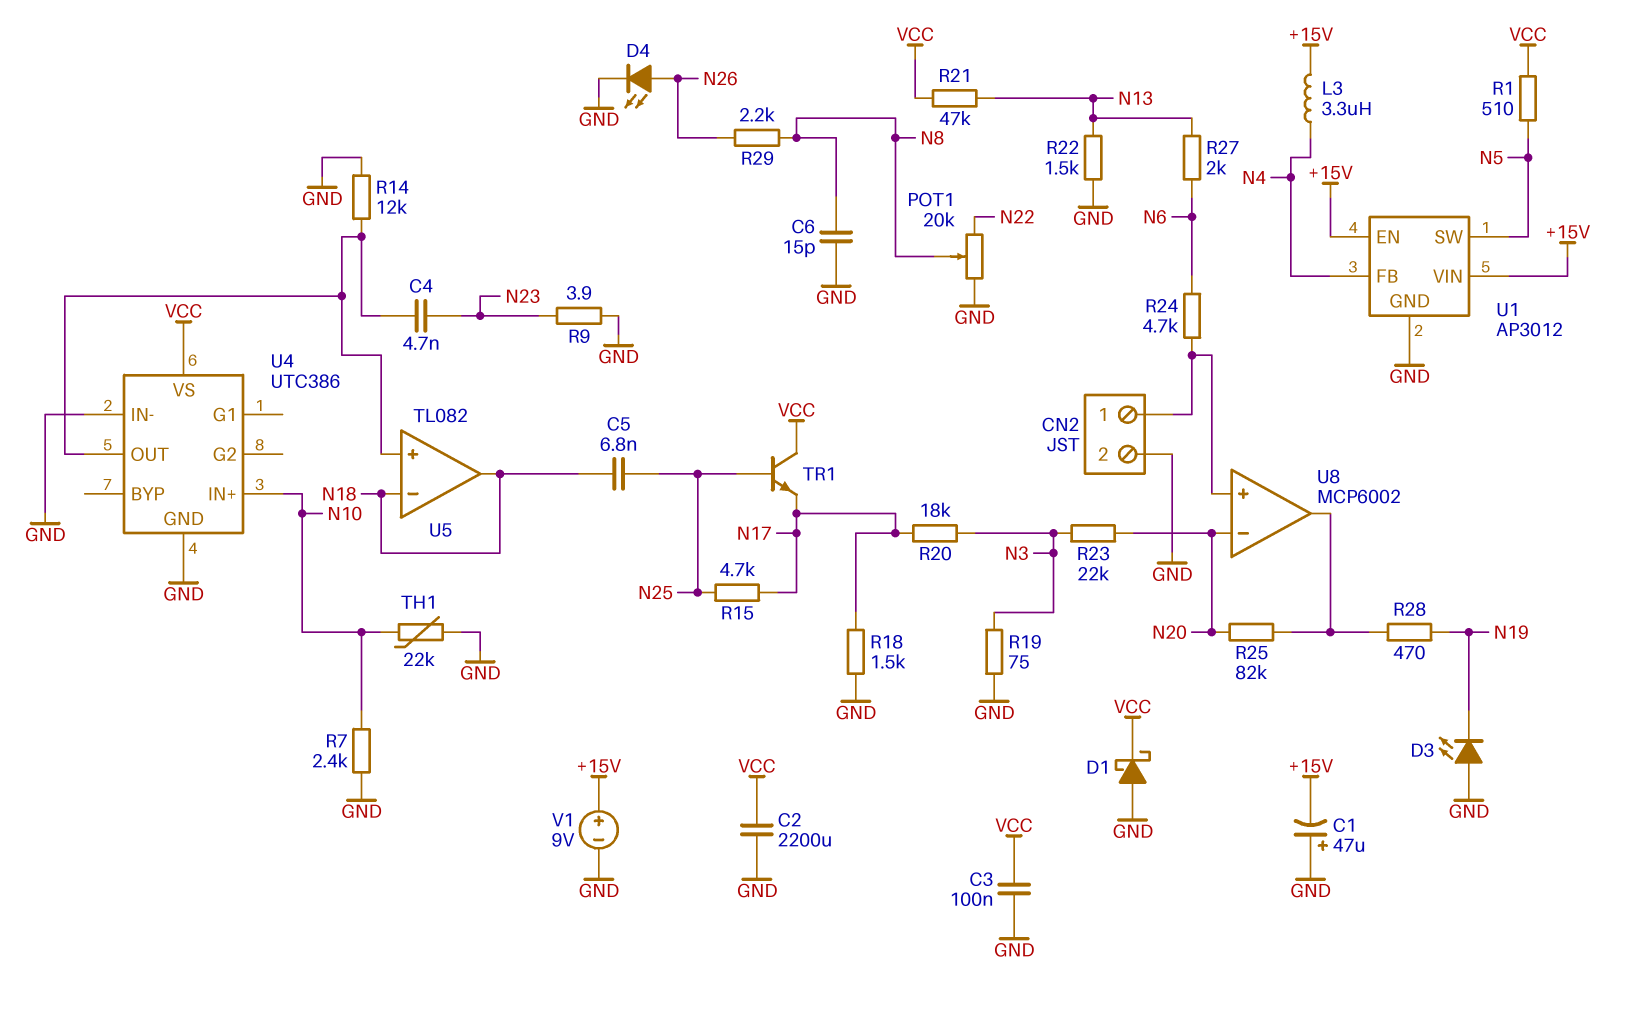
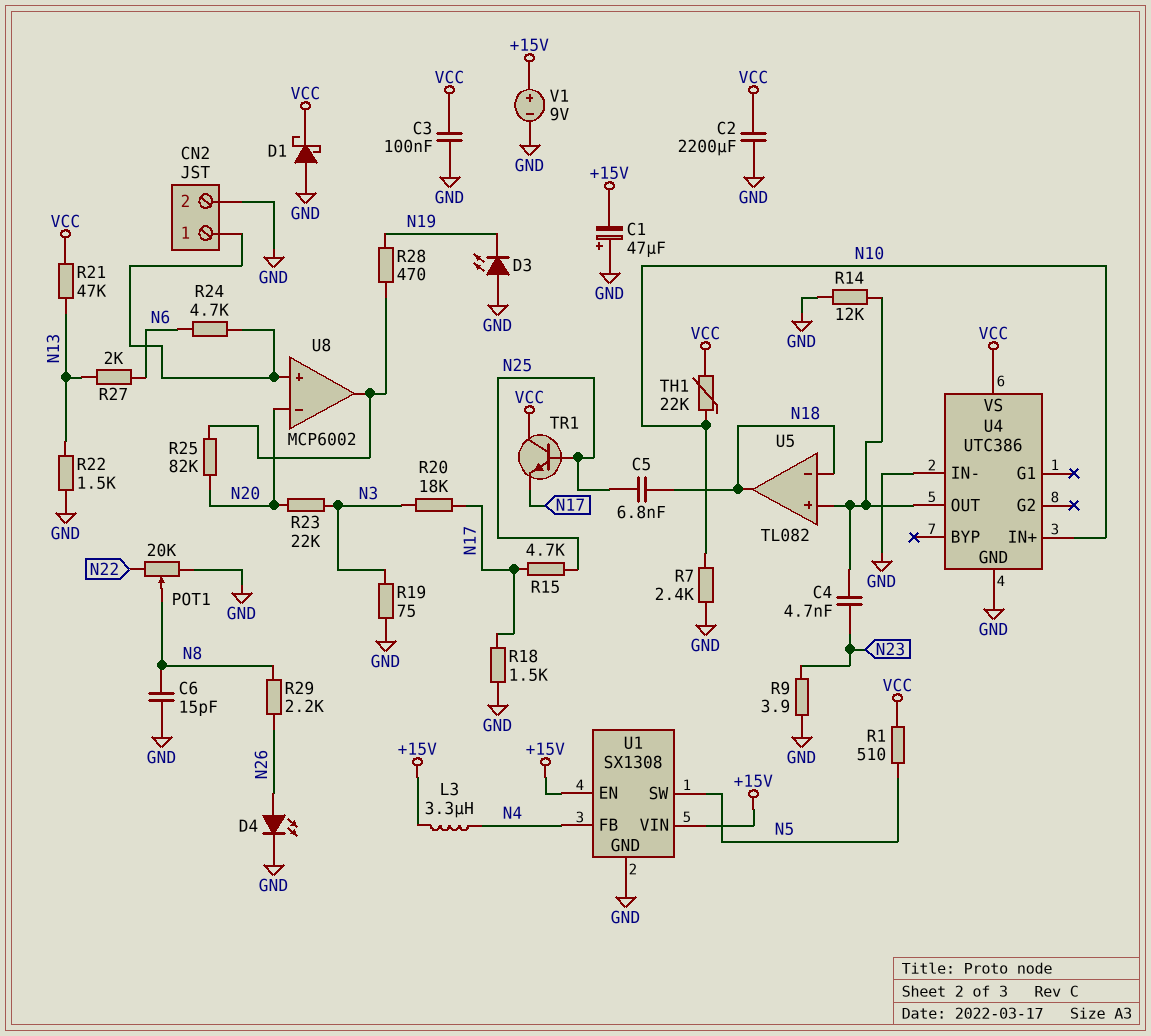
TH1: 22k (GND, N10) -> 22k (N10, VCC)
U1: AP3012 -> SX1308

